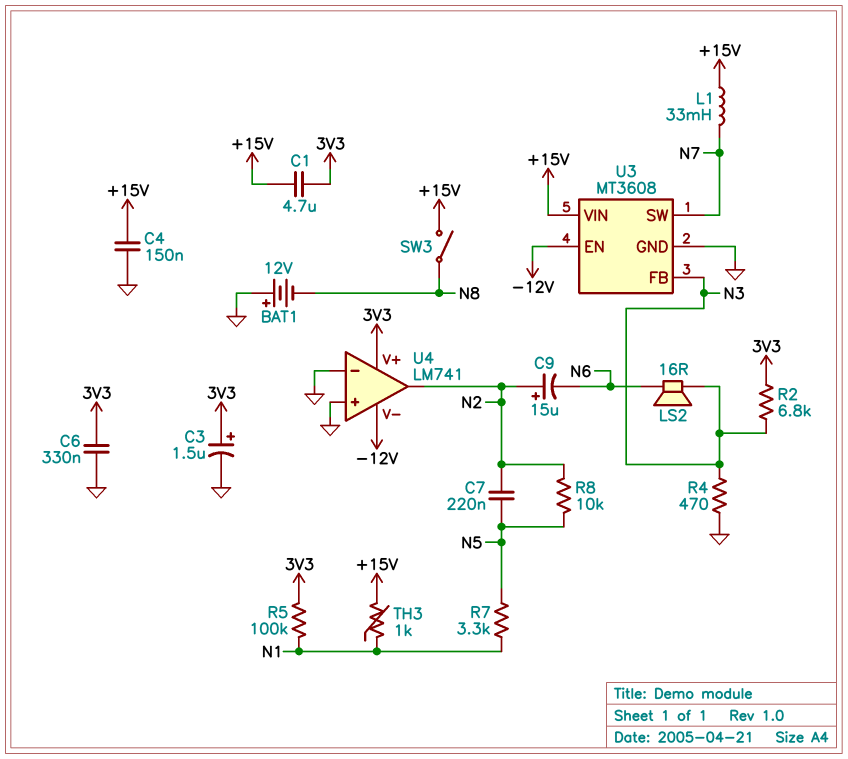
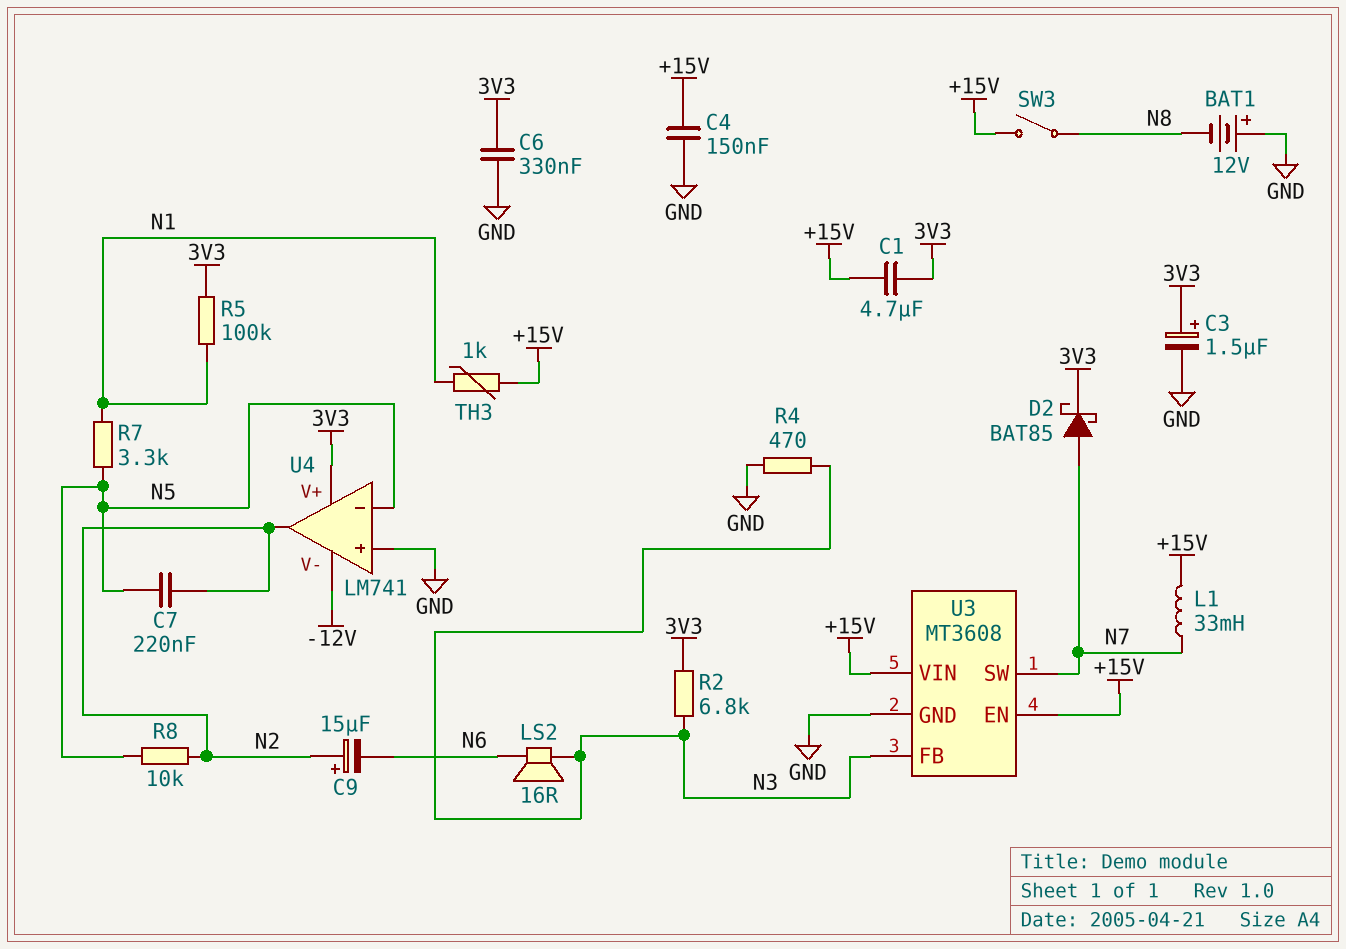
D2: none -> schottky BAT85 (A N7, K 3V3)
U3 pin EN: -12V -> +15V
U4 pin in-: GND -> N5

